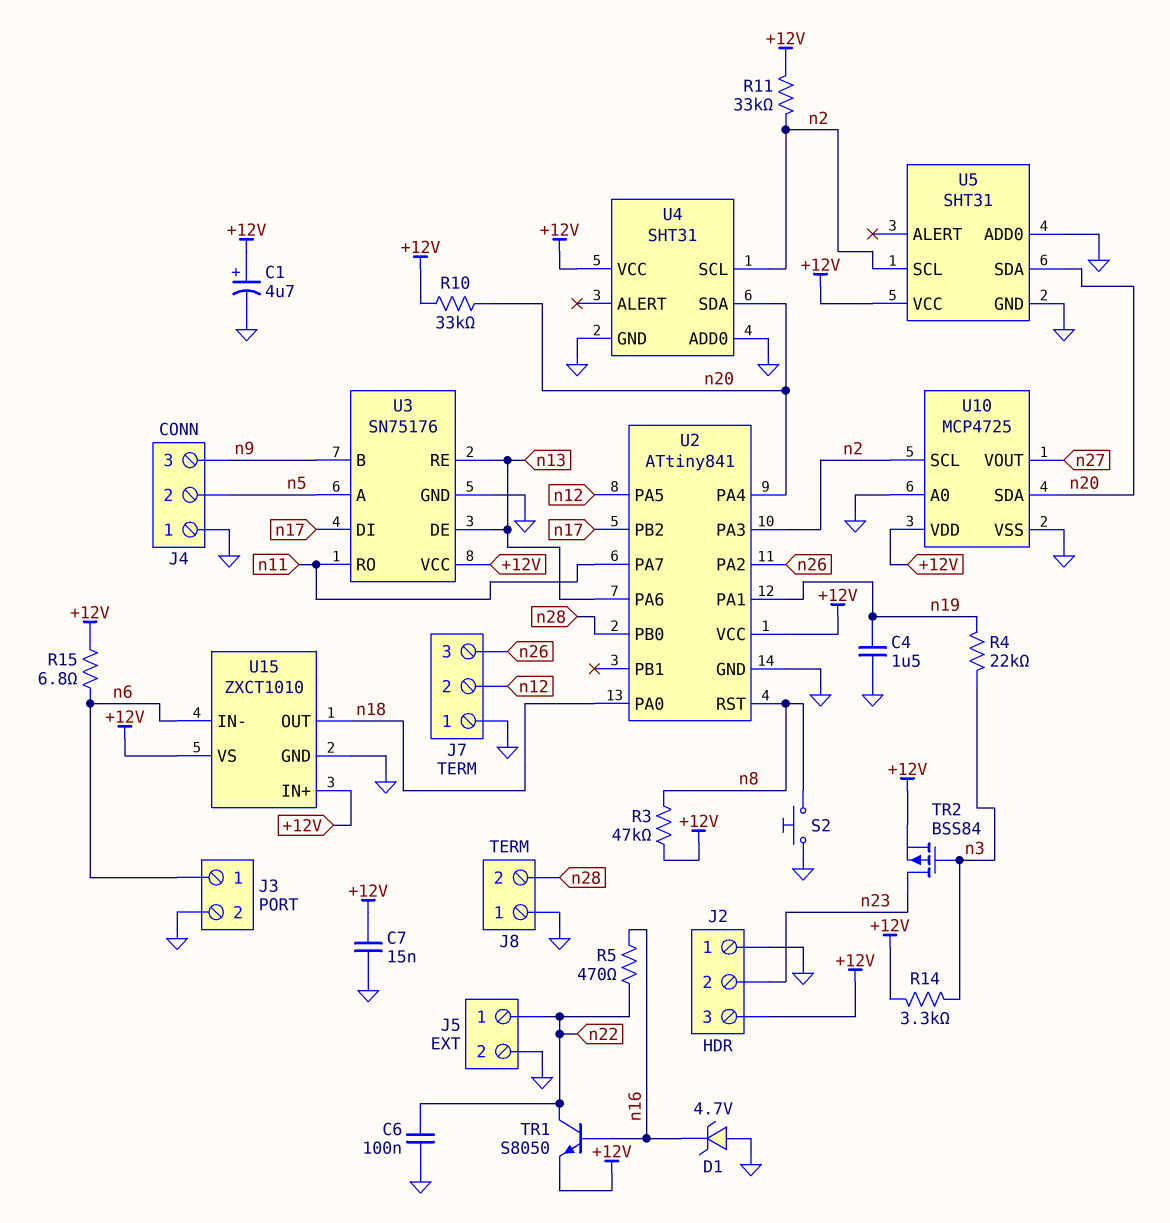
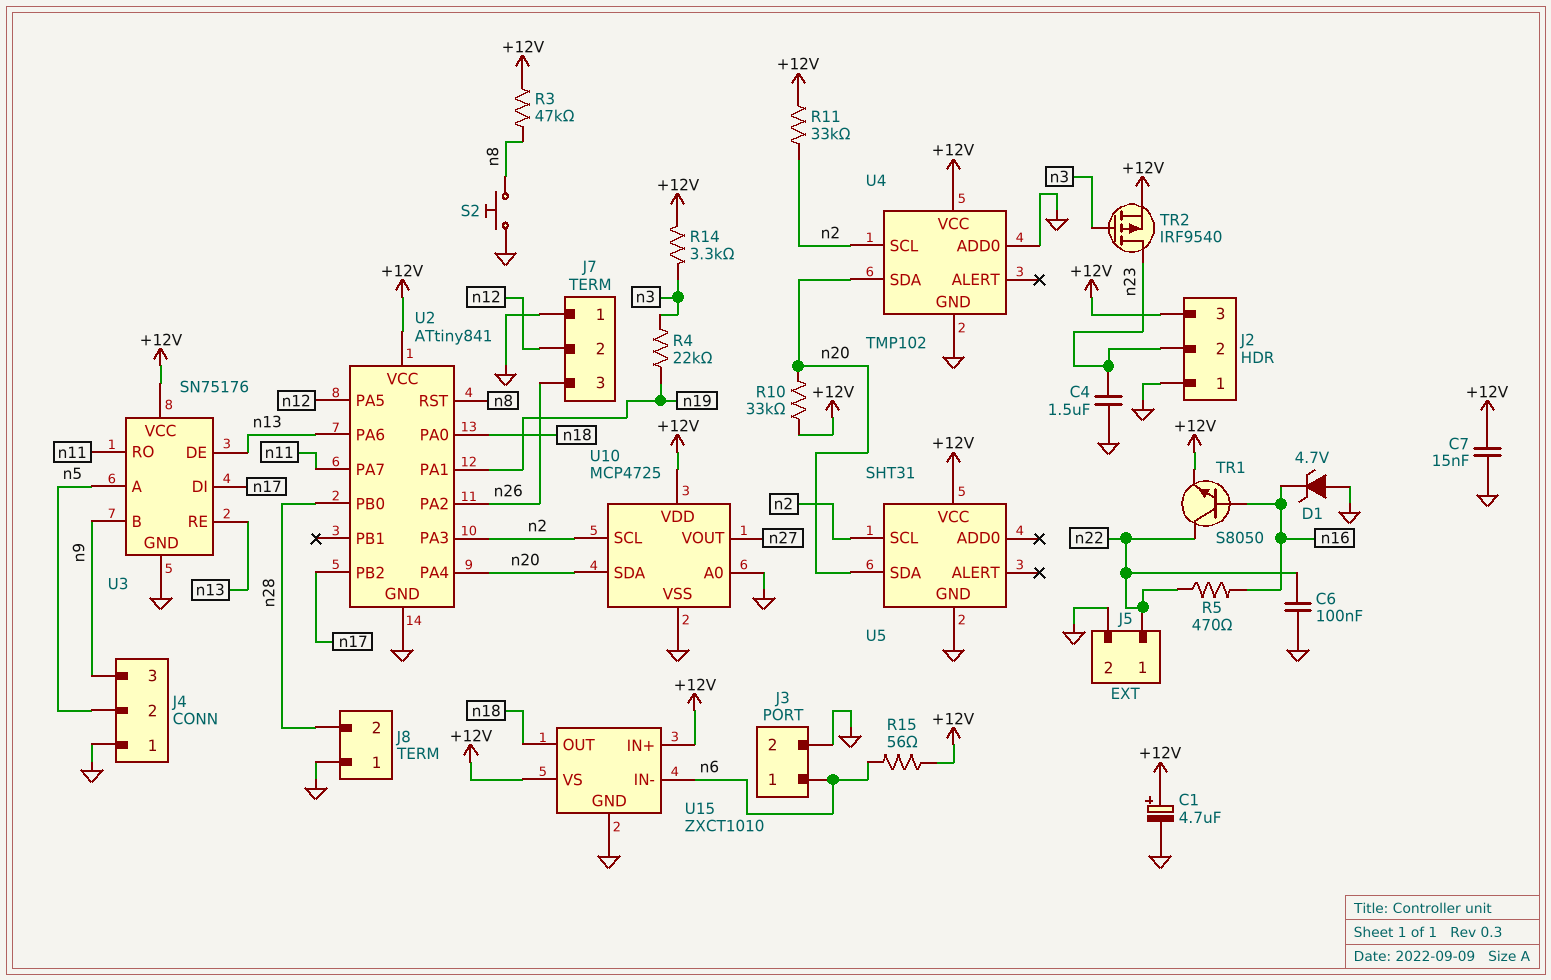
C4: 1.5uF (GND, n19) -> 1.5uF (GND, n23)
R15: 6.8 (+12V, n6) -> 56 (+12V, n6)
TR2: PMOS BSS84 (G n3, D n23, S +12V) -> PMOS IRF9540 (G n3, D n23, S +12V)
U4: SHT31 -> TMP102
U5 pin ADD0: GND -> none

